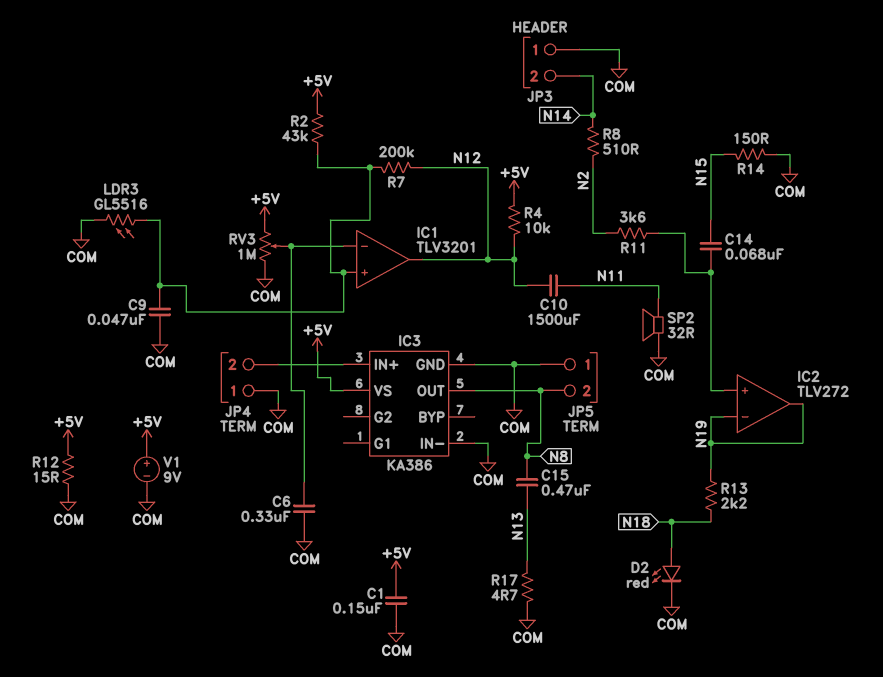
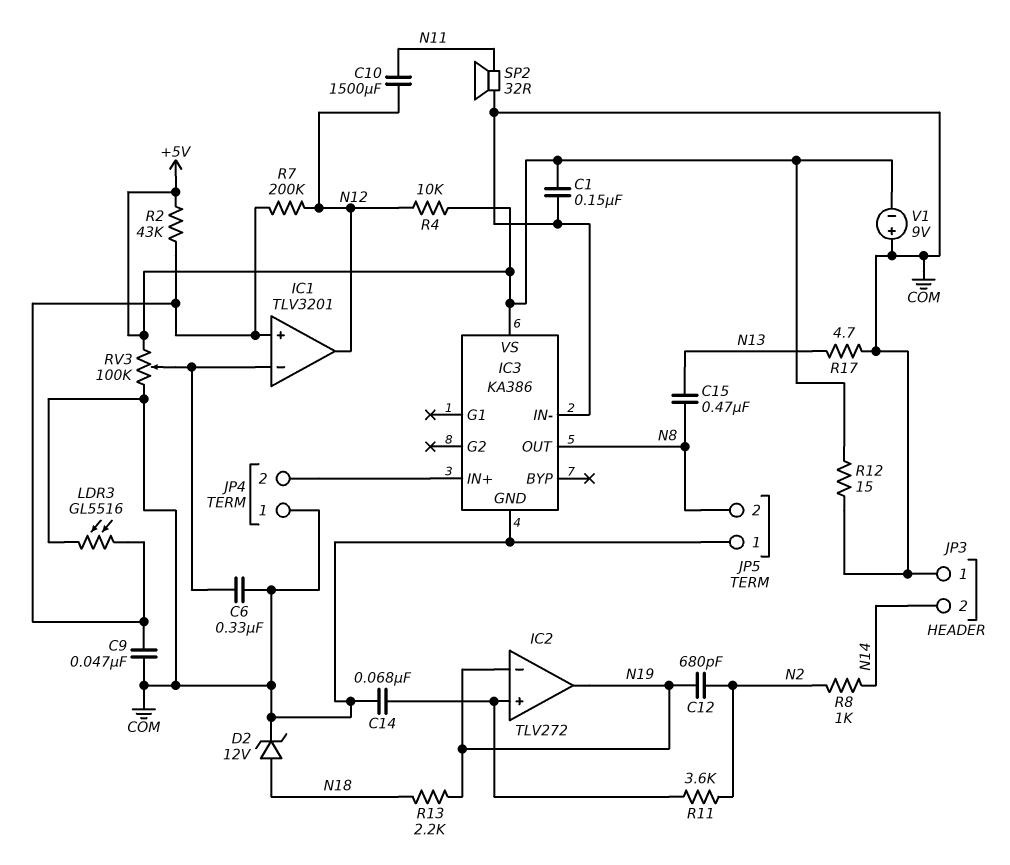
C12: none -> 680pF (N2, N19)
C14: 68nF (IC2/in+, N15) -> 68nF (COM, IC2/in+)
D2: LED red (A N18, K COM) -> zener 12V (A N18, K COM)
R8: 510 (N2, N14) -> 1k (N2, N14)
R14: 150 (COM, N15) -> none
RV3: 1M (+5V, COM, wiper IC1/in-) -> 100k (+5V, COM, wiper IC1/in-)
V1: 9V (plus +5V, minus COM) -> 9V (plus COM, minus +5V)

